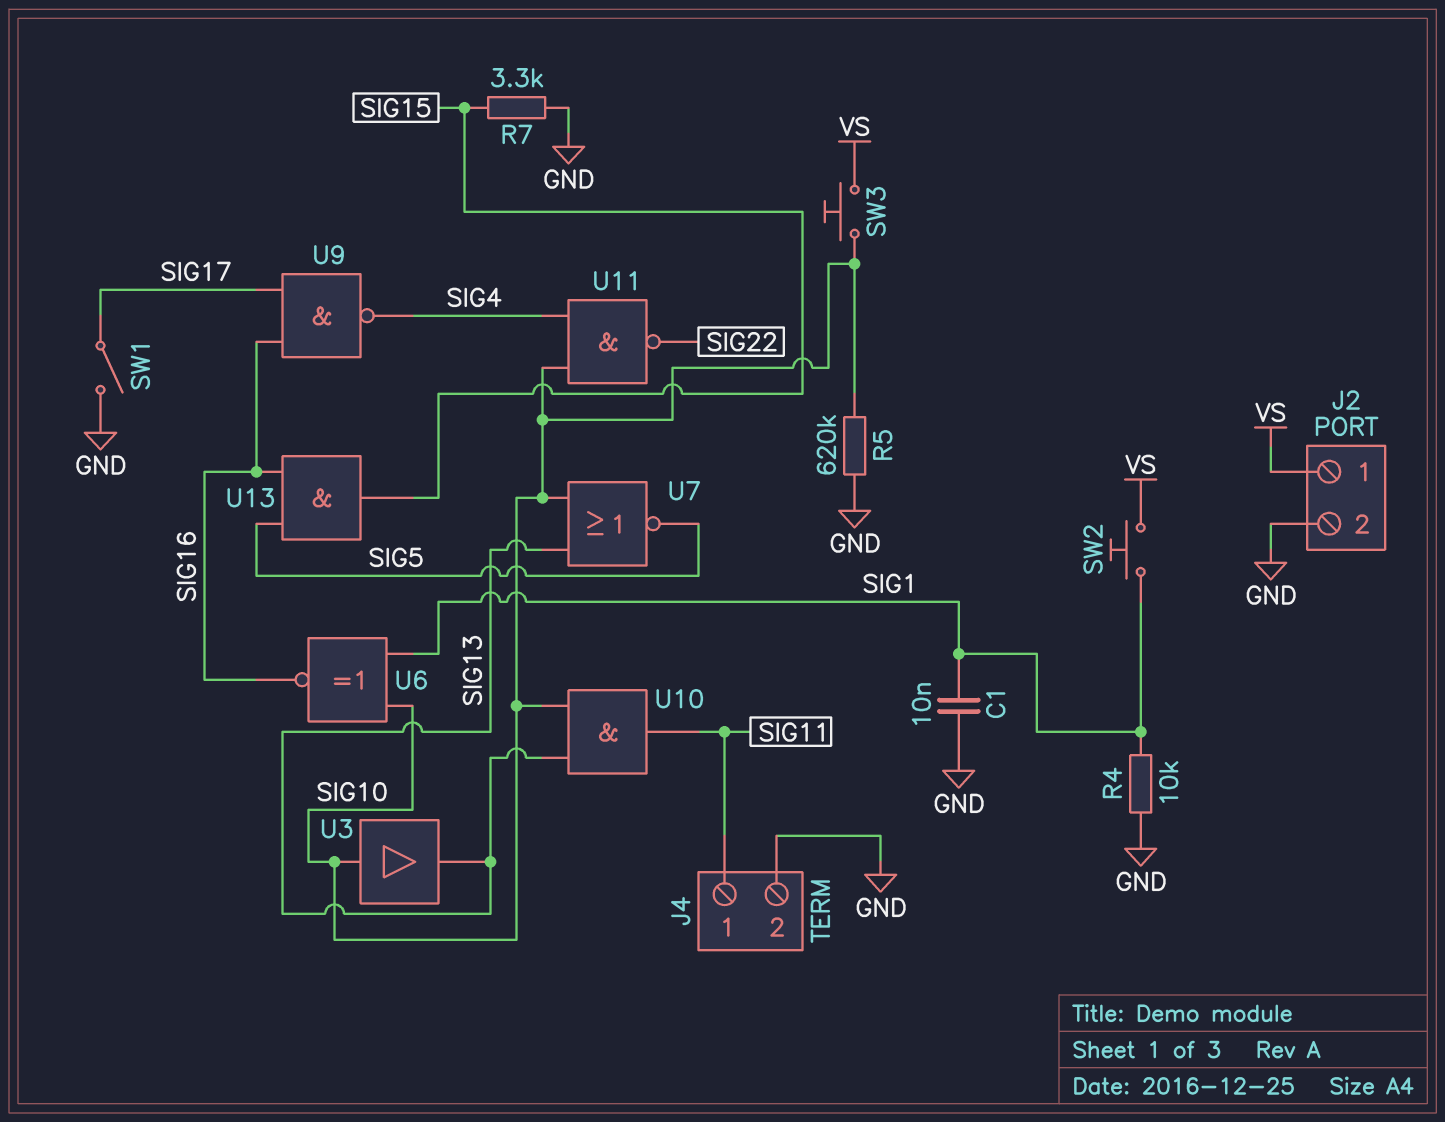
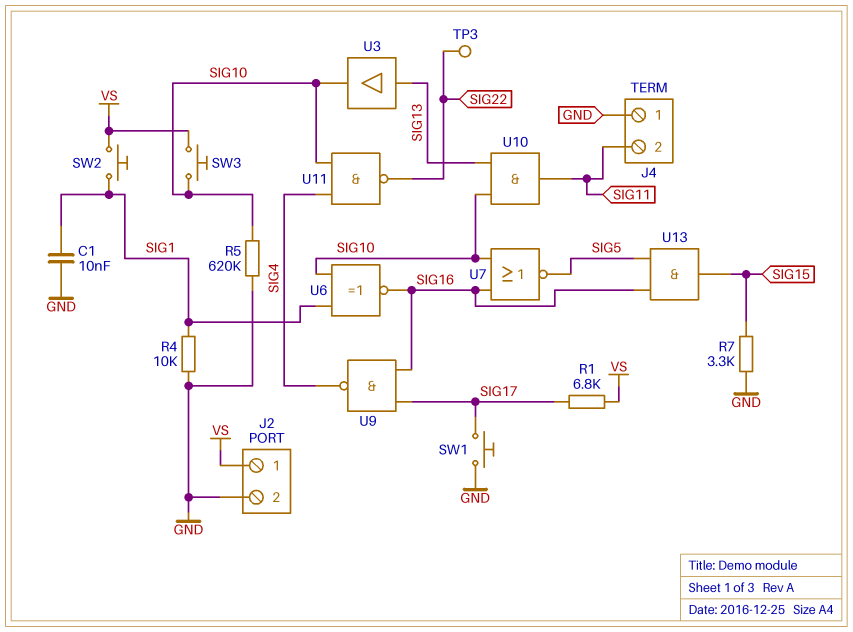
J4 pin 1: SIG11 -> GND
J4 pin 2: GND -> SIG11
R1: none -> 6.8k (SIG17, VS)
SW1: switch (GND, SIG17) -> button (GND, SIG17)
TP3: none -> test point (SIG22)
U3: buffer (in SIG10, out SIG13) -> buffer (in SIG13, out SIG10)
U7: NOR (in SIG10, in SIG13, out SIG5) -> NOR (in SIG10, in SIG16, out SIG5)

